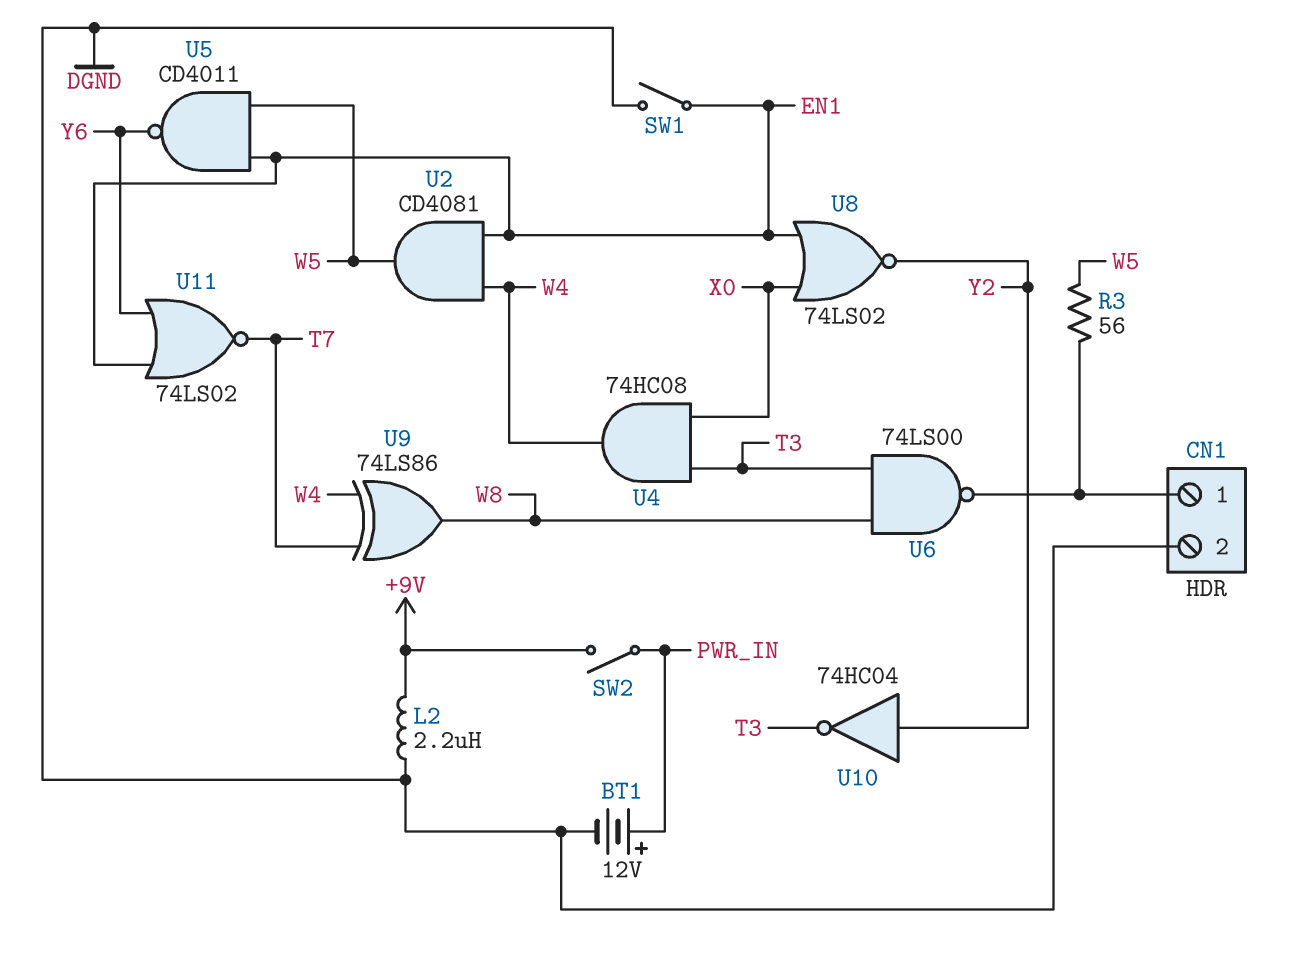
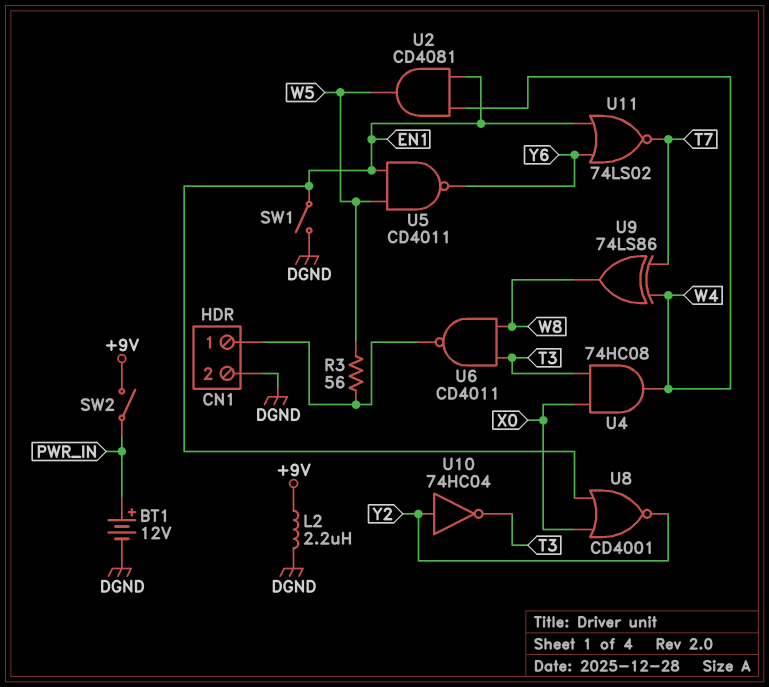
U6: NAND 74LS00 (in T3, in W8, out CN1/1) -> NAND CD4011 (in T3, in W8, out CN1/1)
U8: NOR 74LS02 (in EN1, in X0, out Y2) -> NOR CD4001 (in EN1, in X0, out Y2)

